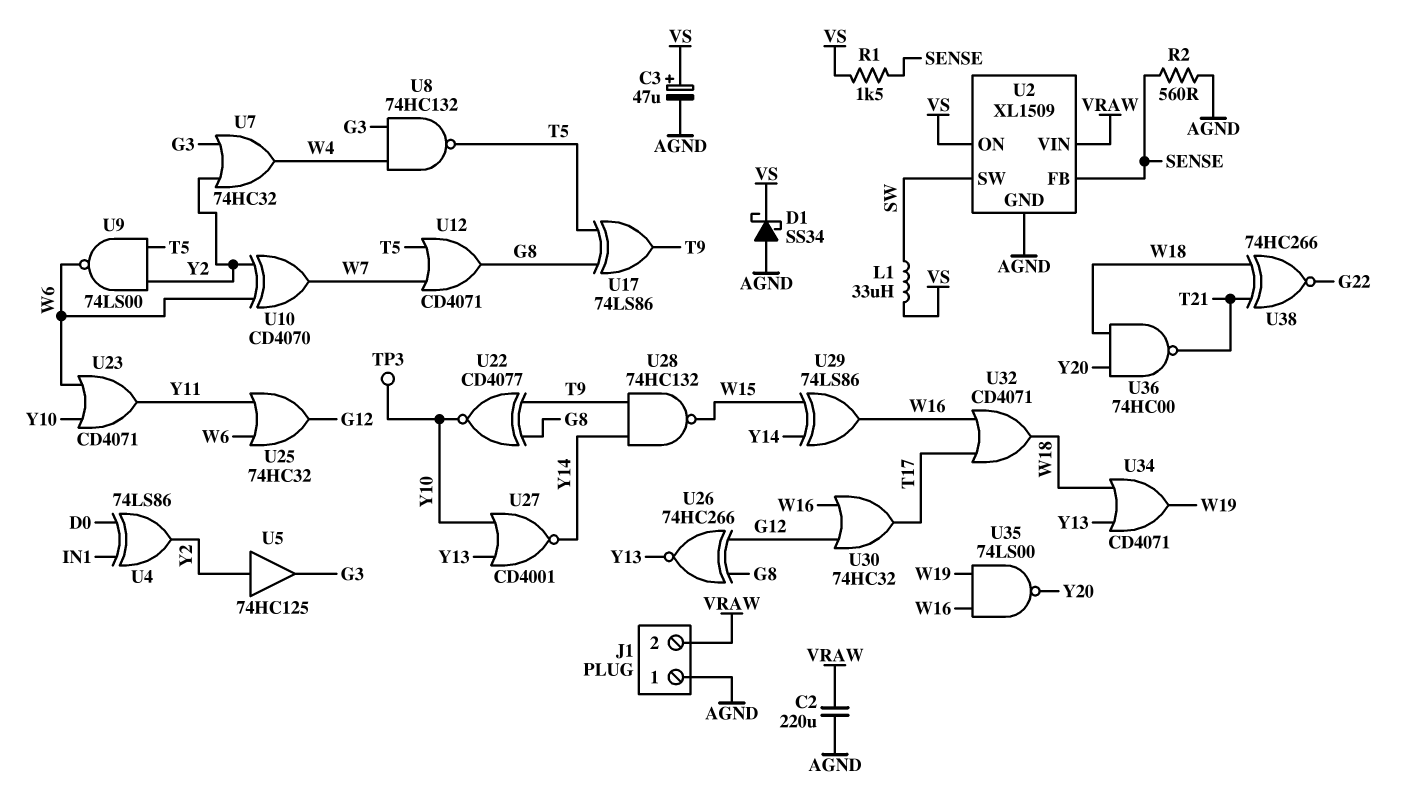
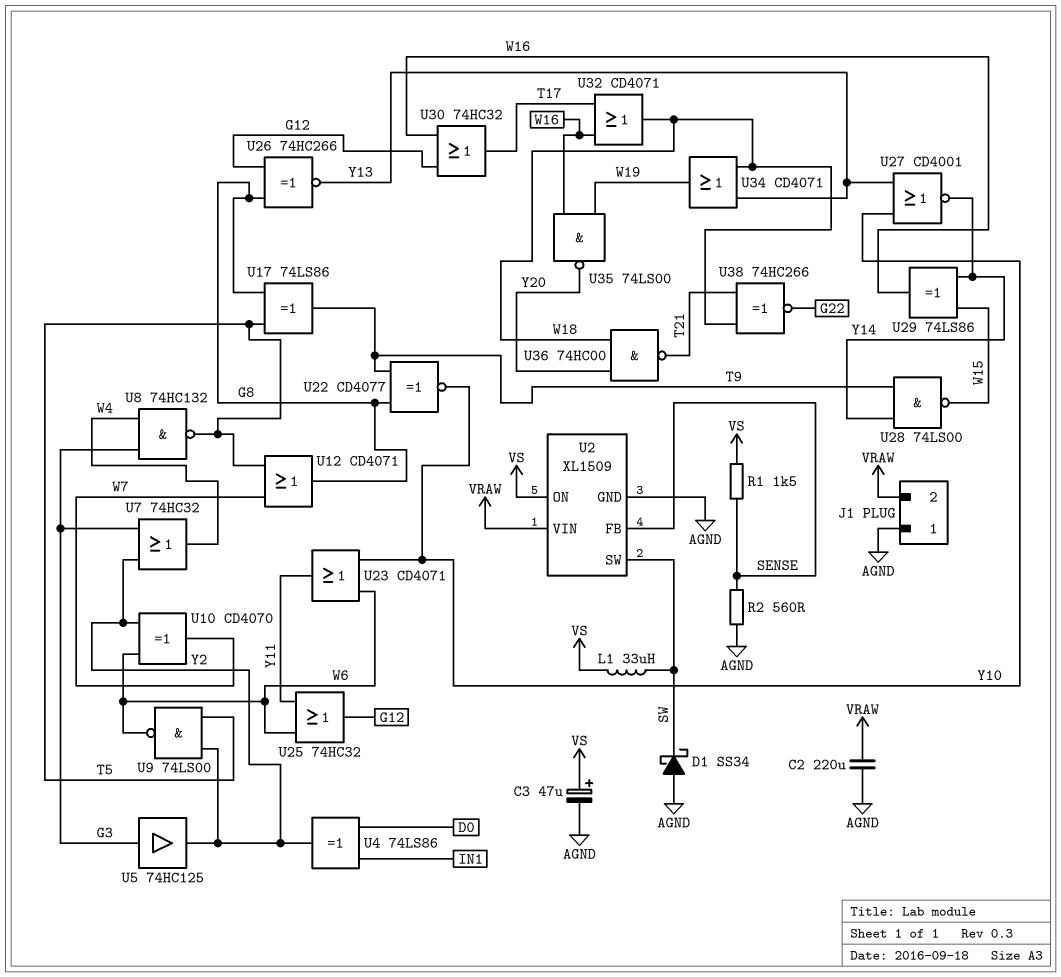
D1: schottky SS34 (A AGND, K VS) -> schottky SS34 (A AGND, K SW)
TP3: test point (Y10) -> none
U5: buffer 74HC125 (in Y2, out G3) -> buffer 74HC125 (in G3, out Y2)
U28: NAND 74HC132 (in T9, in Y14, out W15) -> NAND 74LS00 (in T9, in Y14, out W15)

